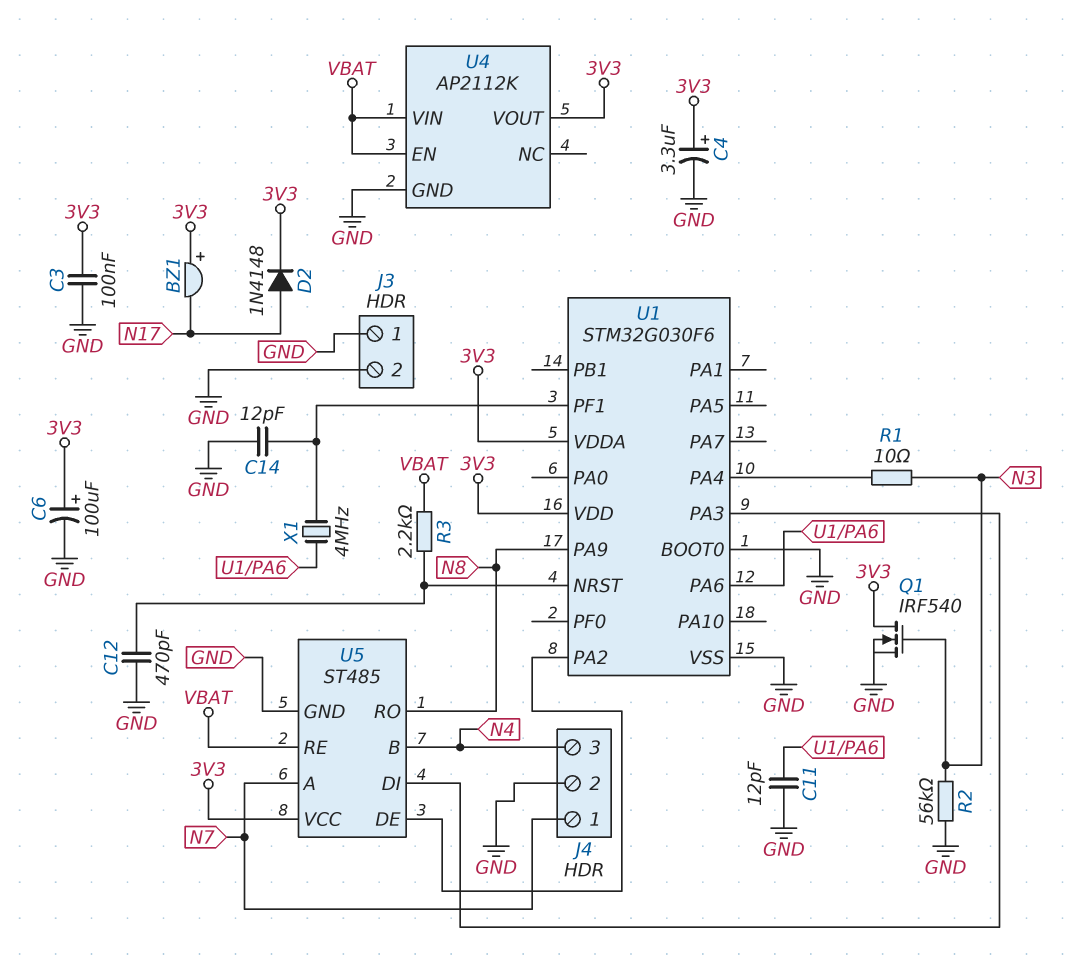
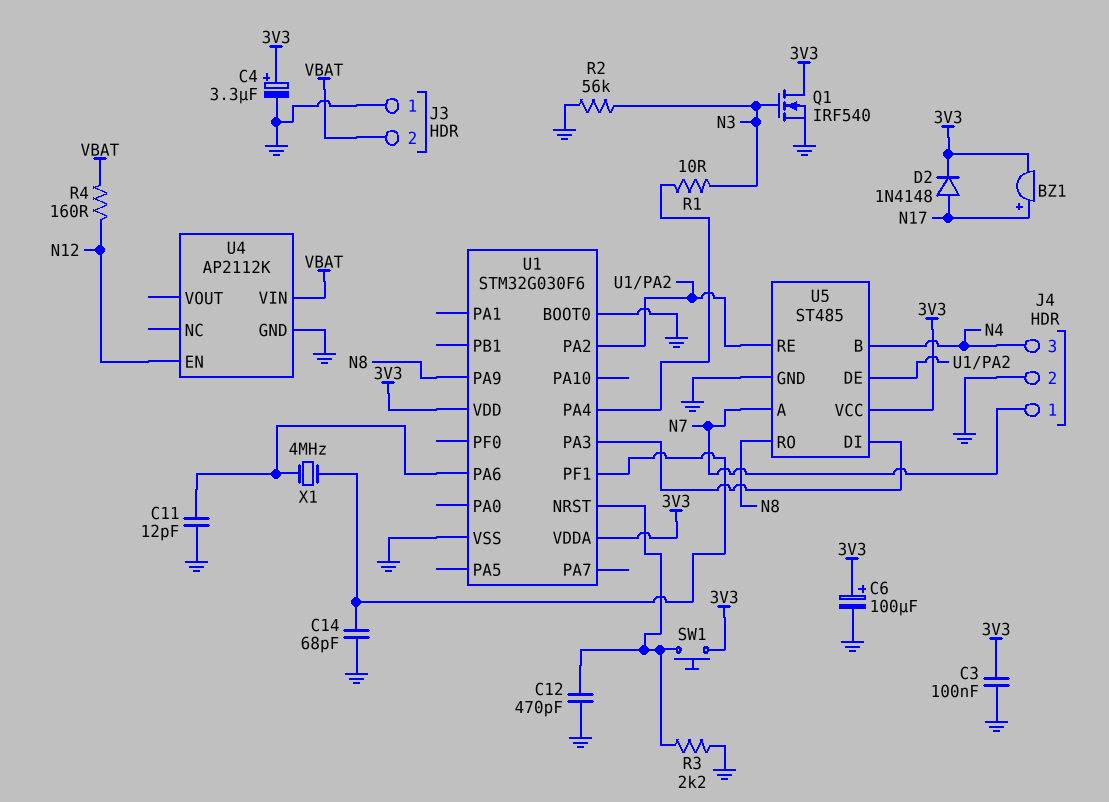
BZ1: buzzer (plus 3V3, minus N17) -> buzzer (plus N17, minus 3V3)
C14: 12pF (GND, U1/PF1) -> 68pF (GND, U1/PF1)
J3 pin 2: GND -> VBAT
R3: 2.2k (U1/NRST, VBAT) -> 2.2k (GND, U1/NRST)
R4: none -> 160 (N12, VBAT)
SW1: none -> button (3V3, U1/NRST)
U4 pin EN: VBAT -> N12
U4 pin VOUT: 3V3 -> none
U5 pin RE: VBAT -> U1/PA2

